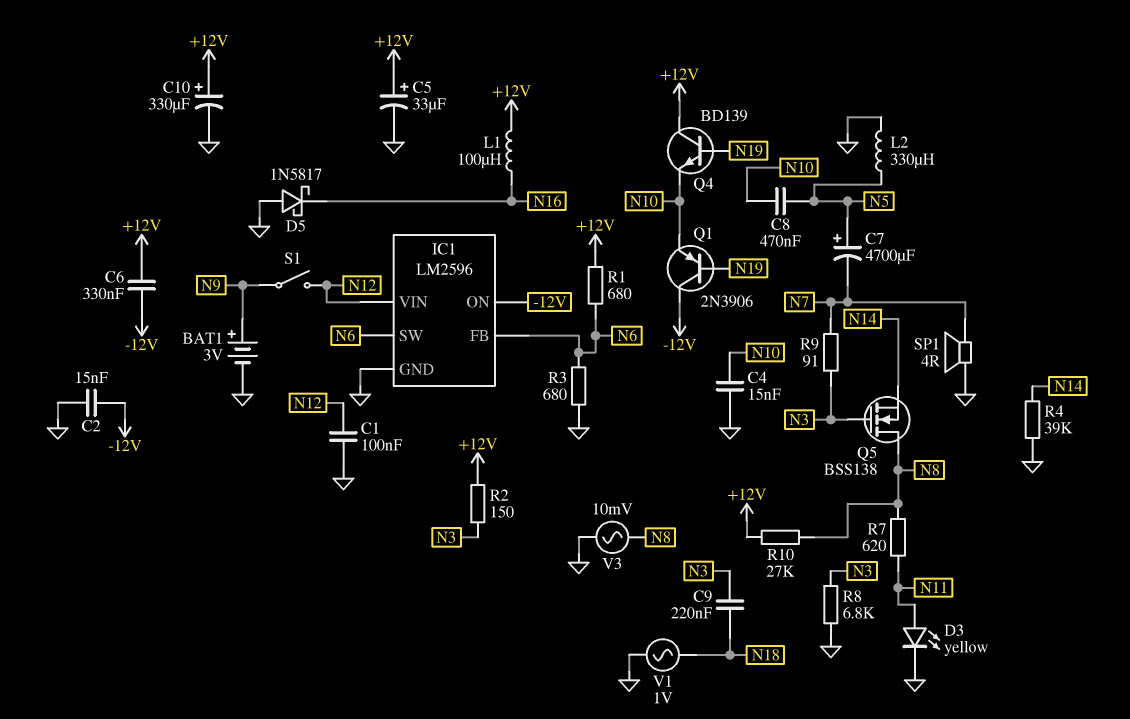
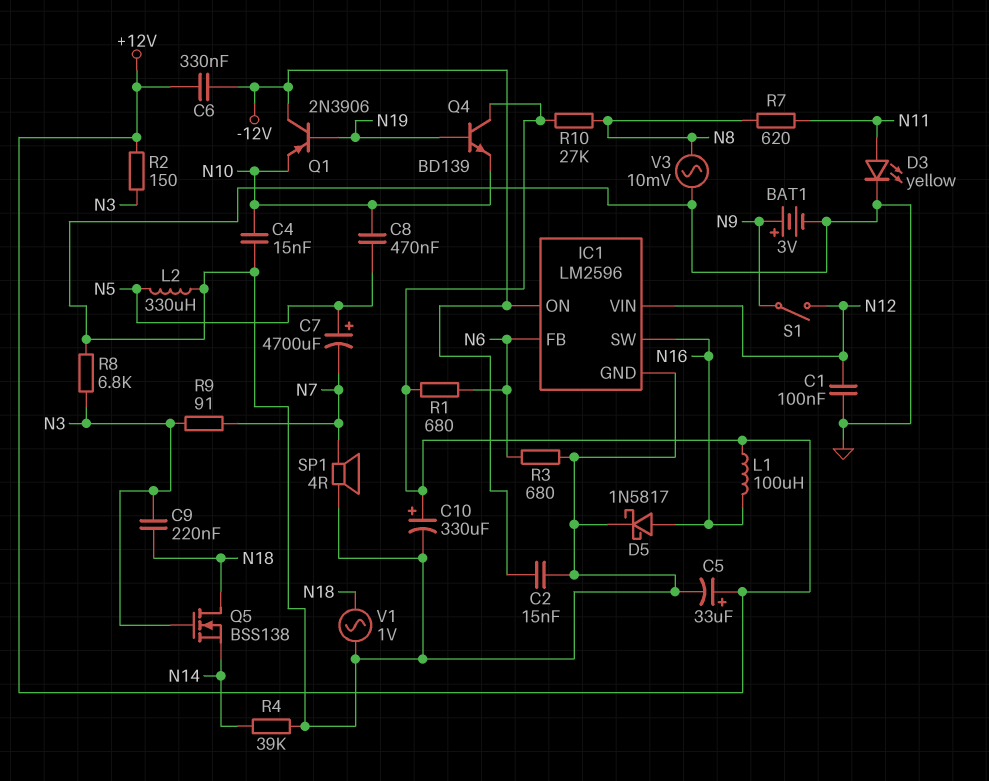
D5: schottky 1N5817 (A GND, K N16) -> schottky 1N5817 (A N16, K GND)
IC1 pin SW: N6 -> N16
Q5: NMOS BSS138 (G N3, D N8, S N14) -> NMOS BSS138 (G N3, D N18, S N14)

